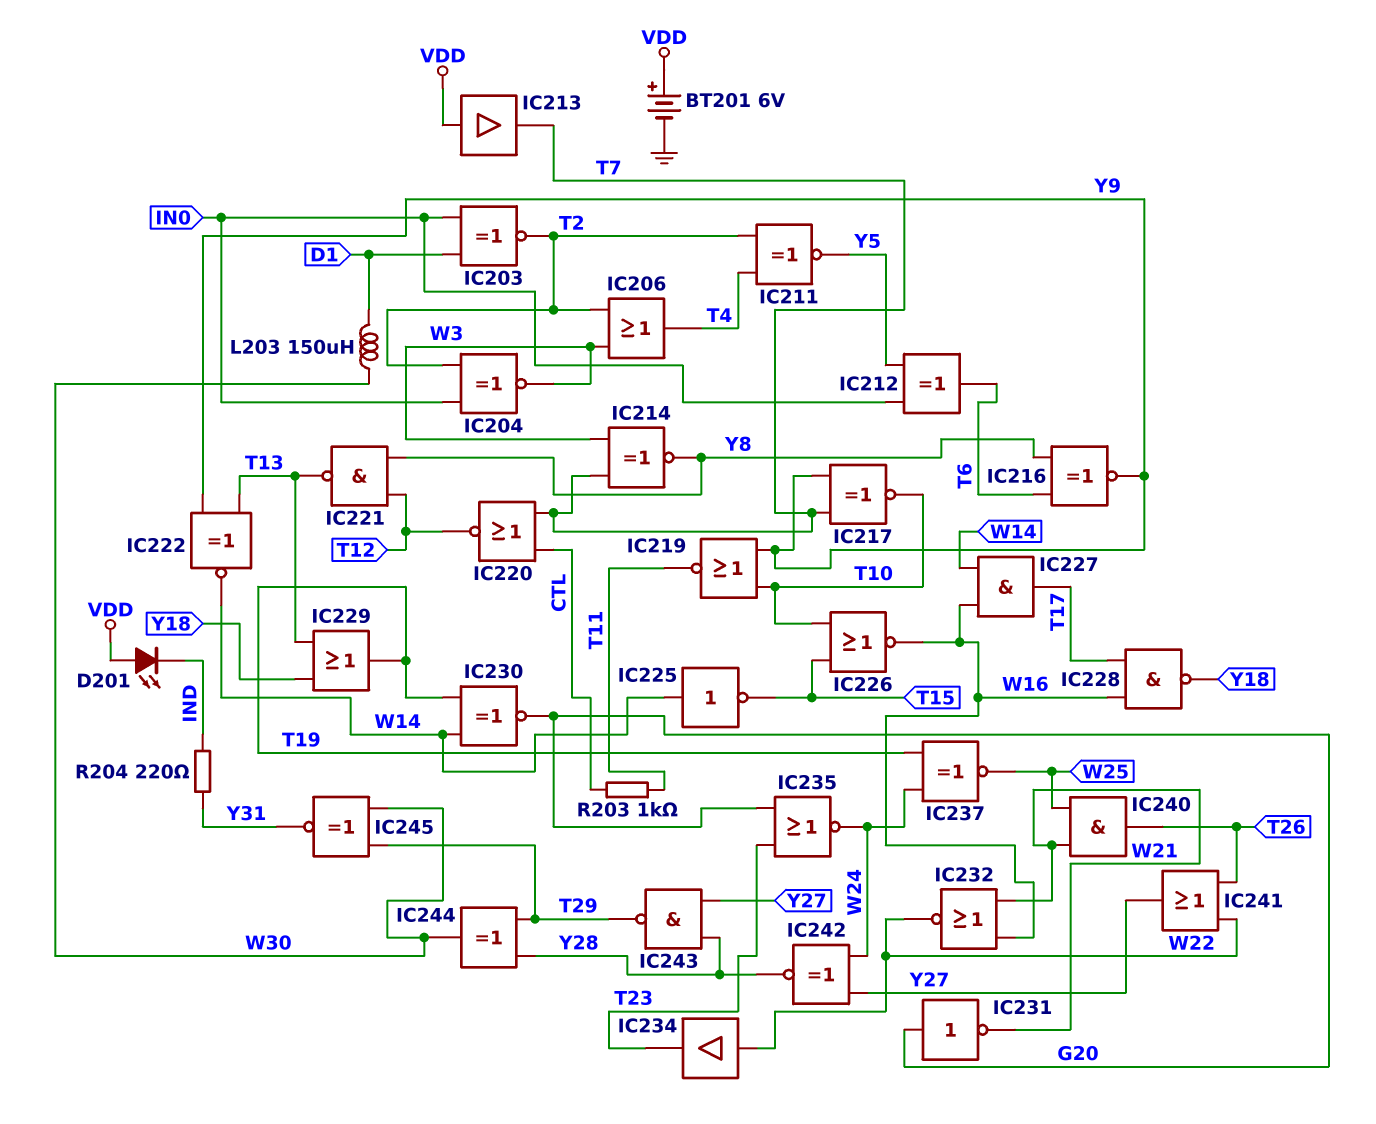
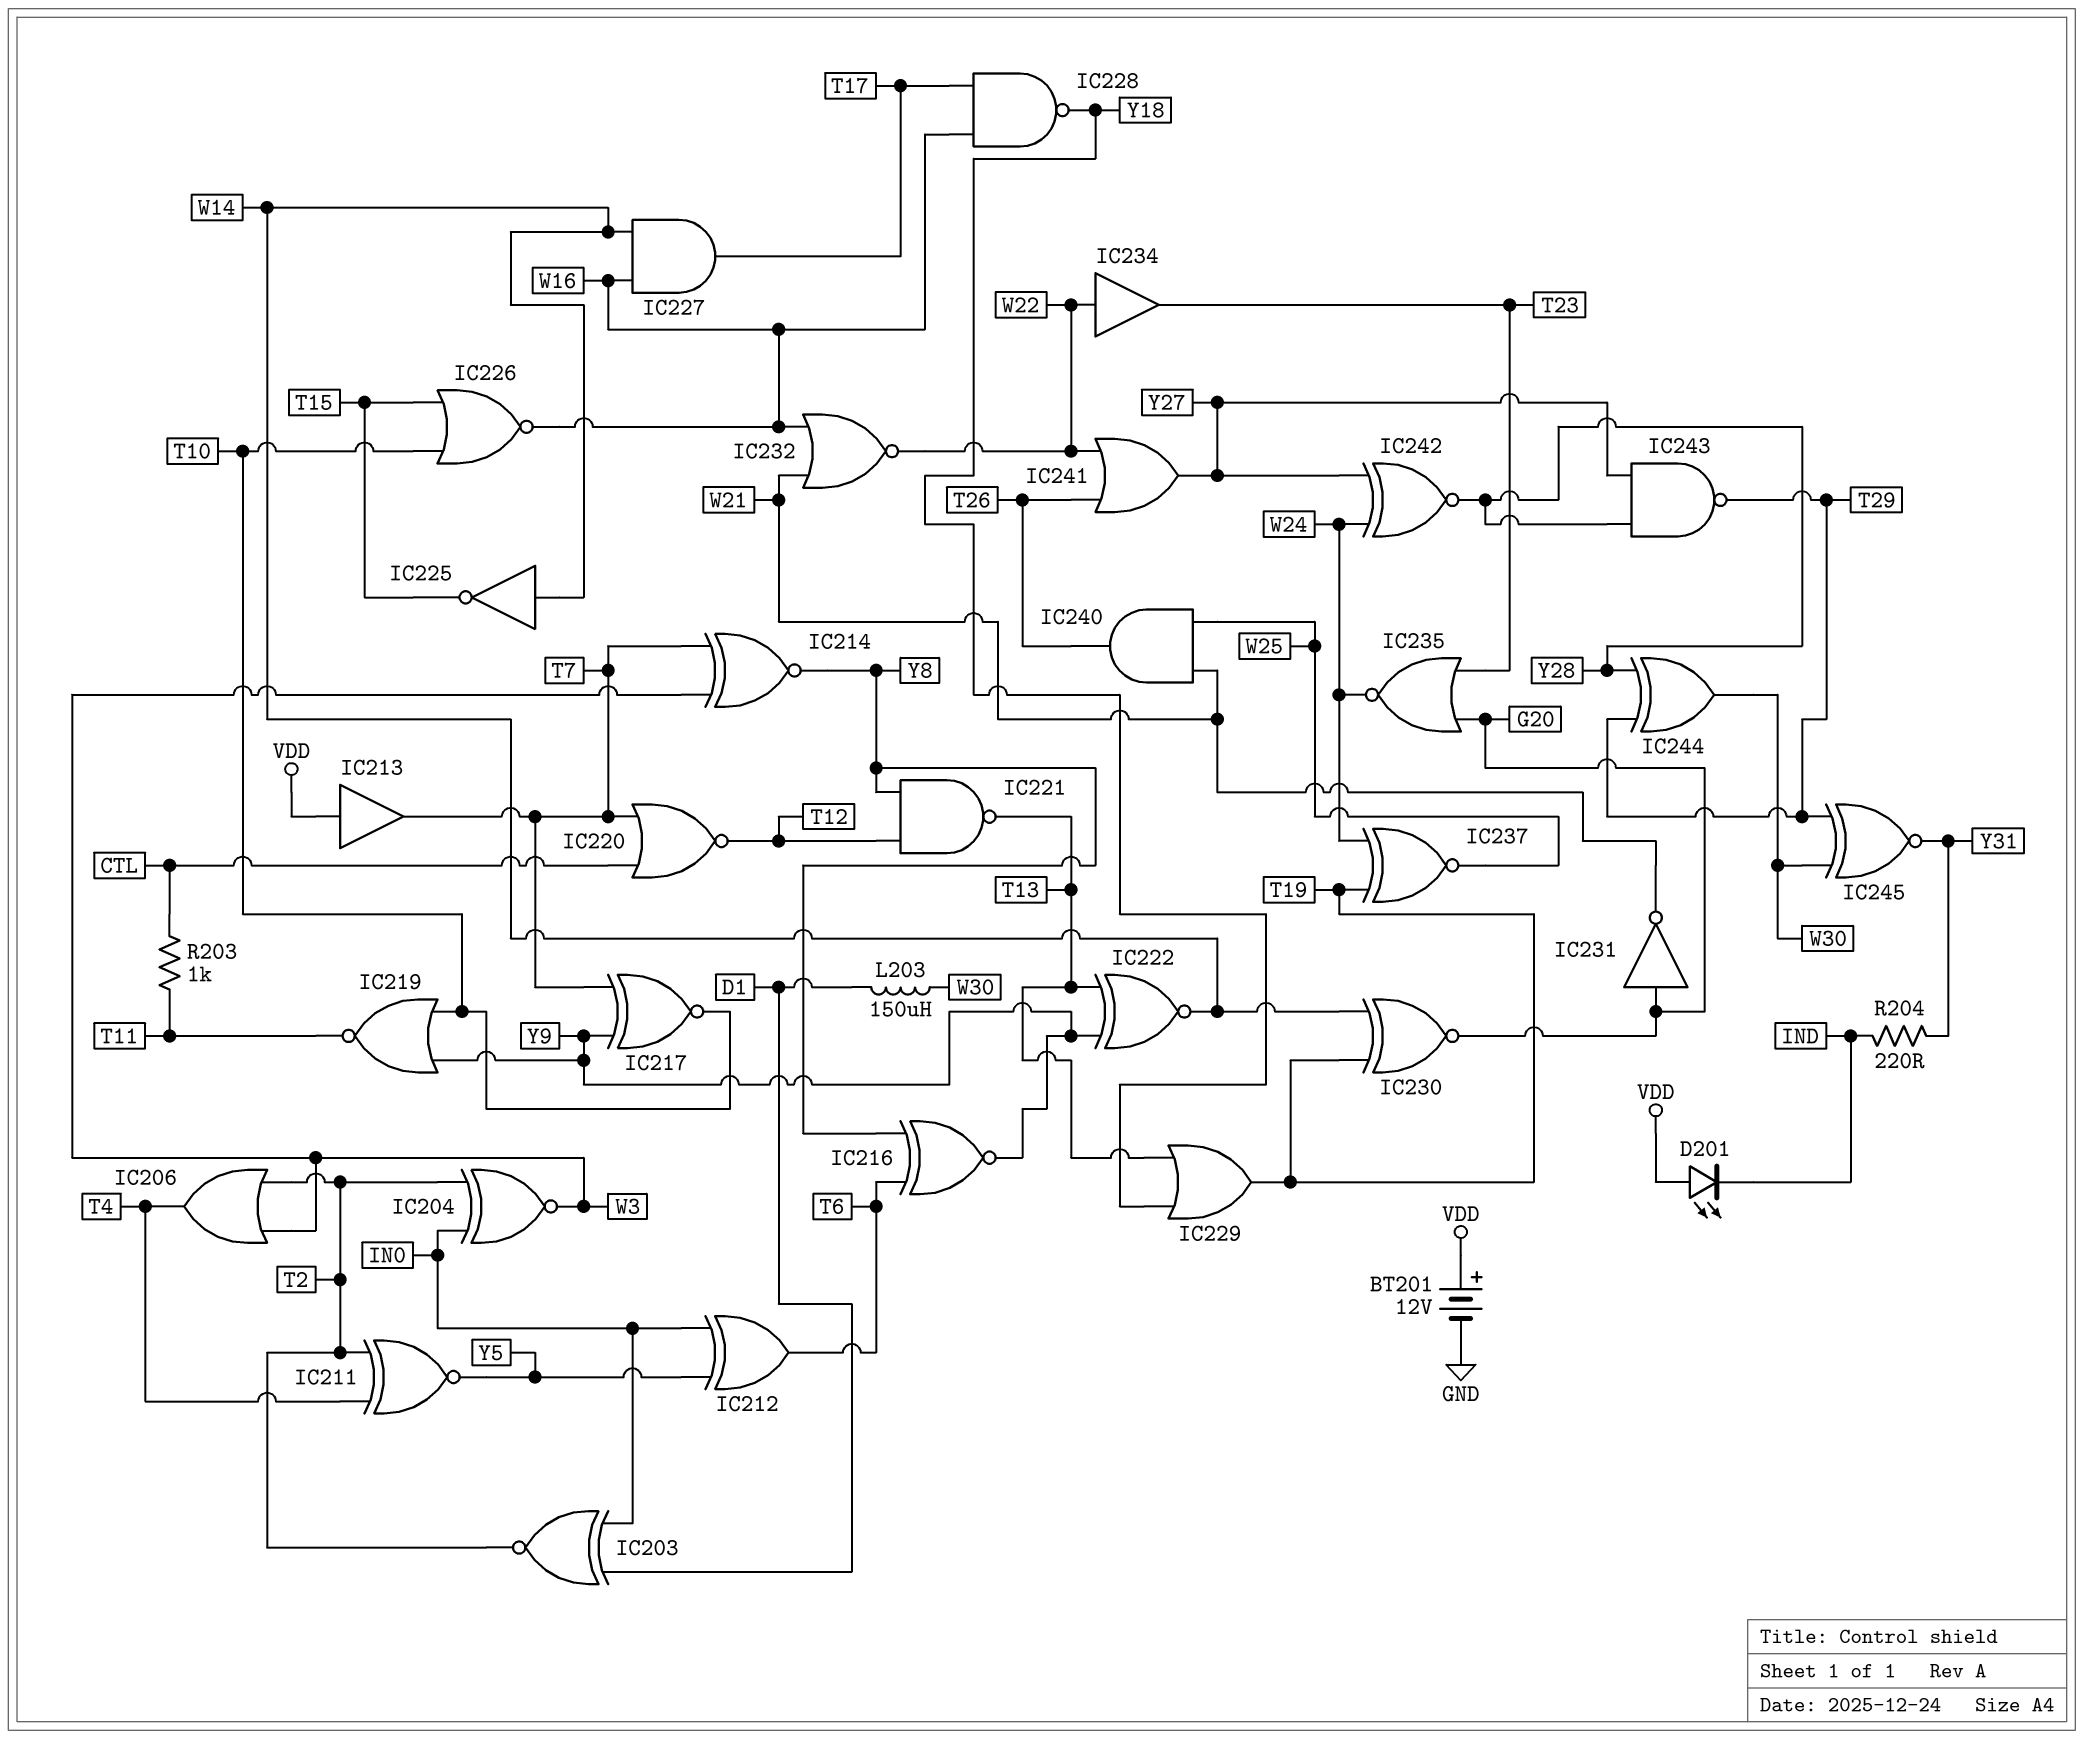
BT201: 6V (plus VDD, minus GND) -> 12V (plus VDD, minus GND)

